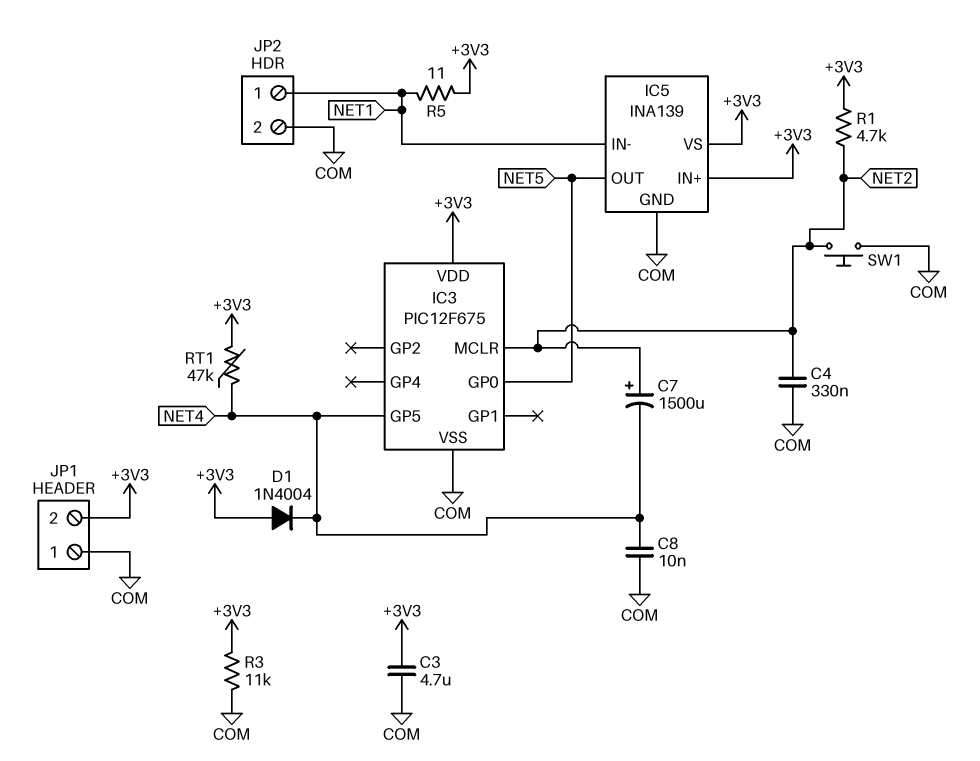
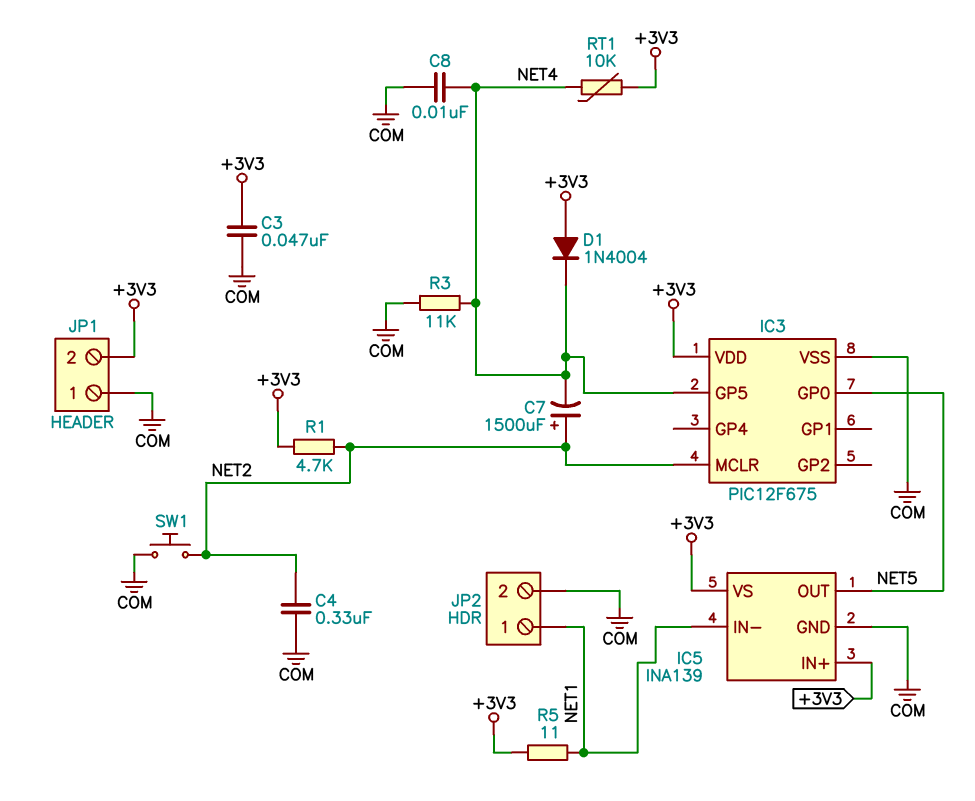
C3: 4.7uF (+3V3, COM) -> 47nF (+3V3, COM)
R3: 11k (+3V3, COM) -> 11k (COM, NET4)
RT1: 47k (+3V3, NET4) -> 10k (+3V3, NET4)

